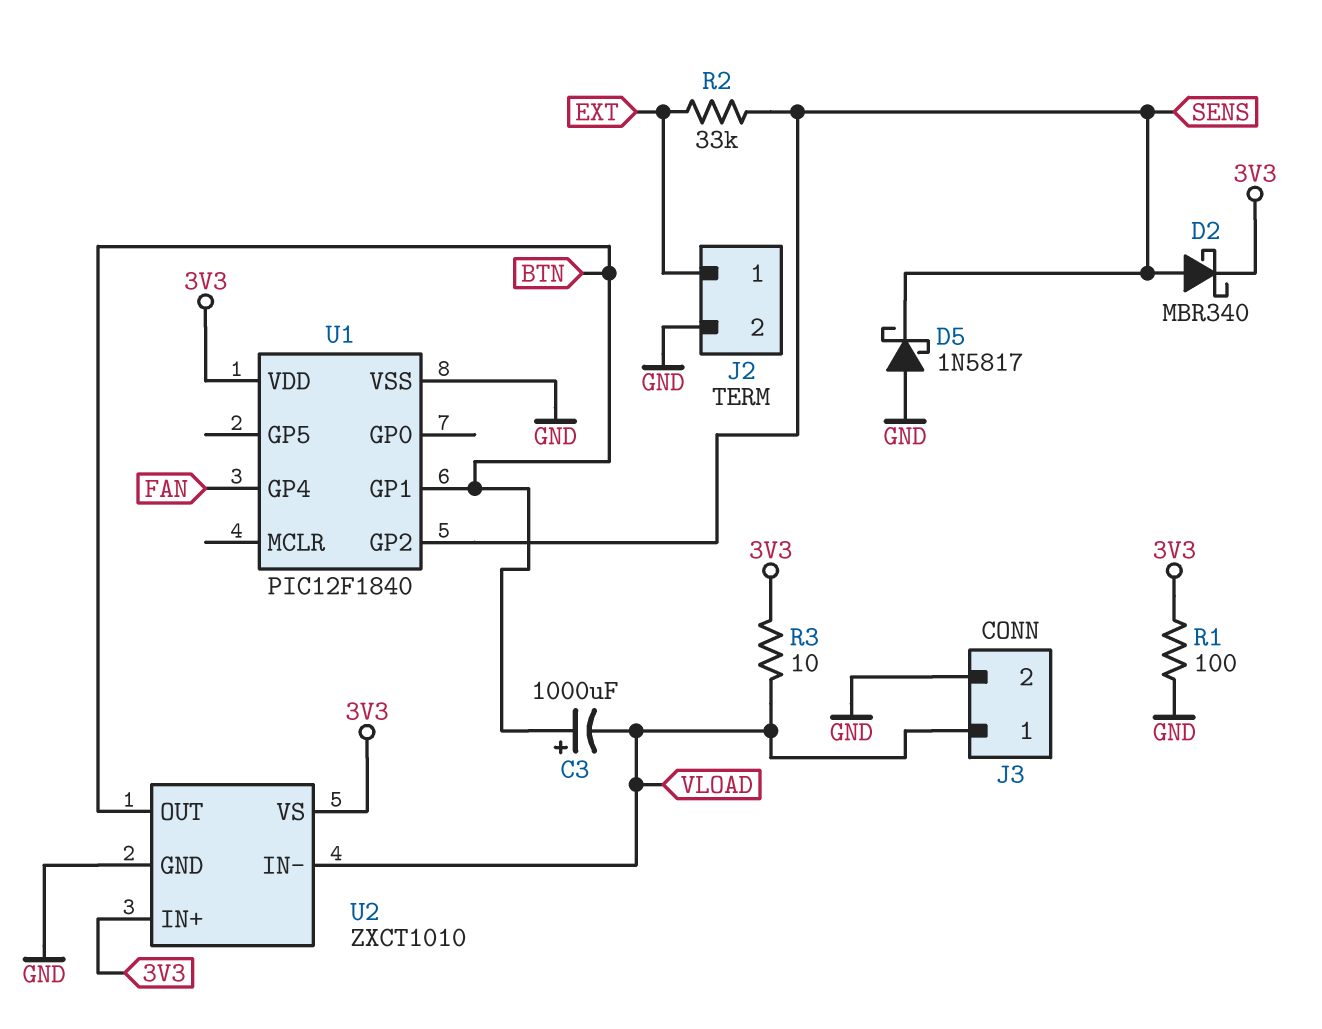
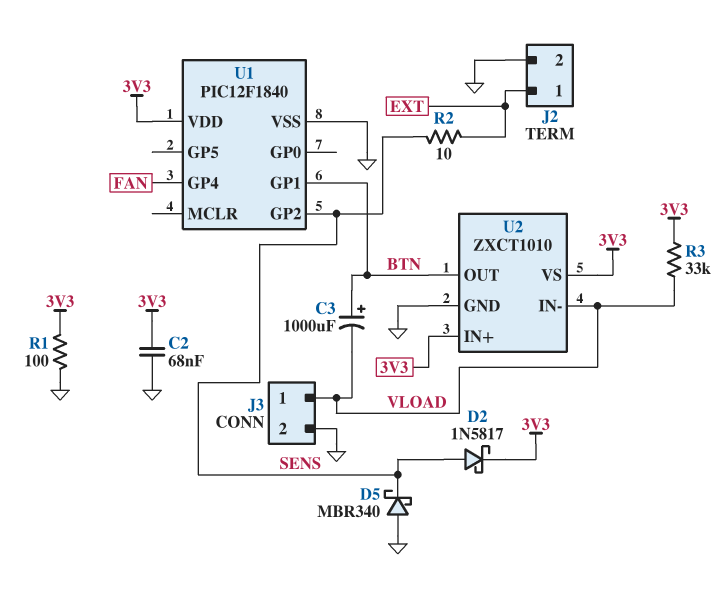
C2: none -> 68nF (3V3, GND)
D2: schottky MBR340 (A SENS, K 3V3) -> schottky 1N5817 (A SENS, K 3V3)
D5: schottky 1N5817 (A GND, K SENS) -> schottky MBR340 (A GND, K SENS)
R2: 33k (EXT, SENS) -> 10 (EXT, SENS)
R3: 10 (3V3, VLOAD) -> 33k (3V3, VLOAD)

